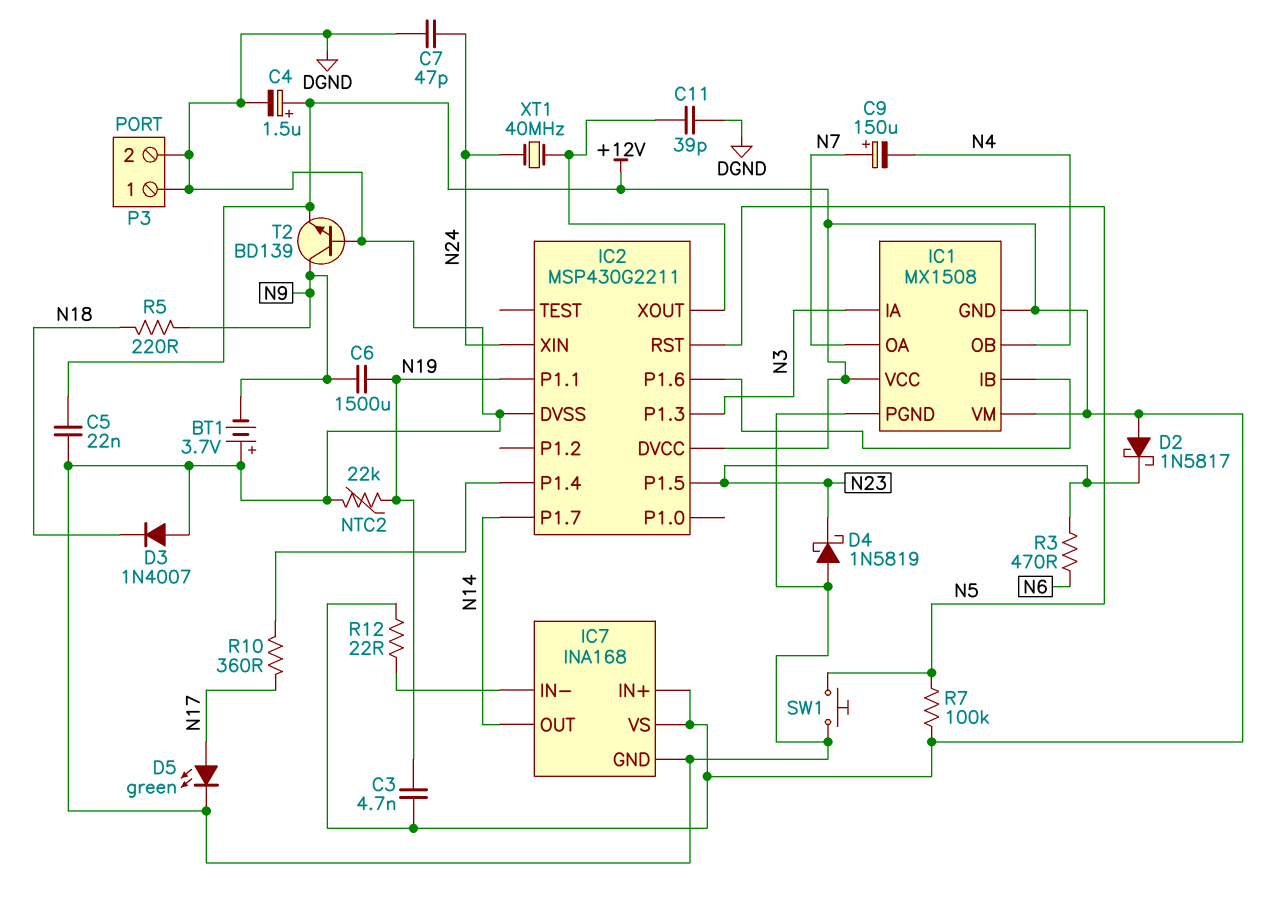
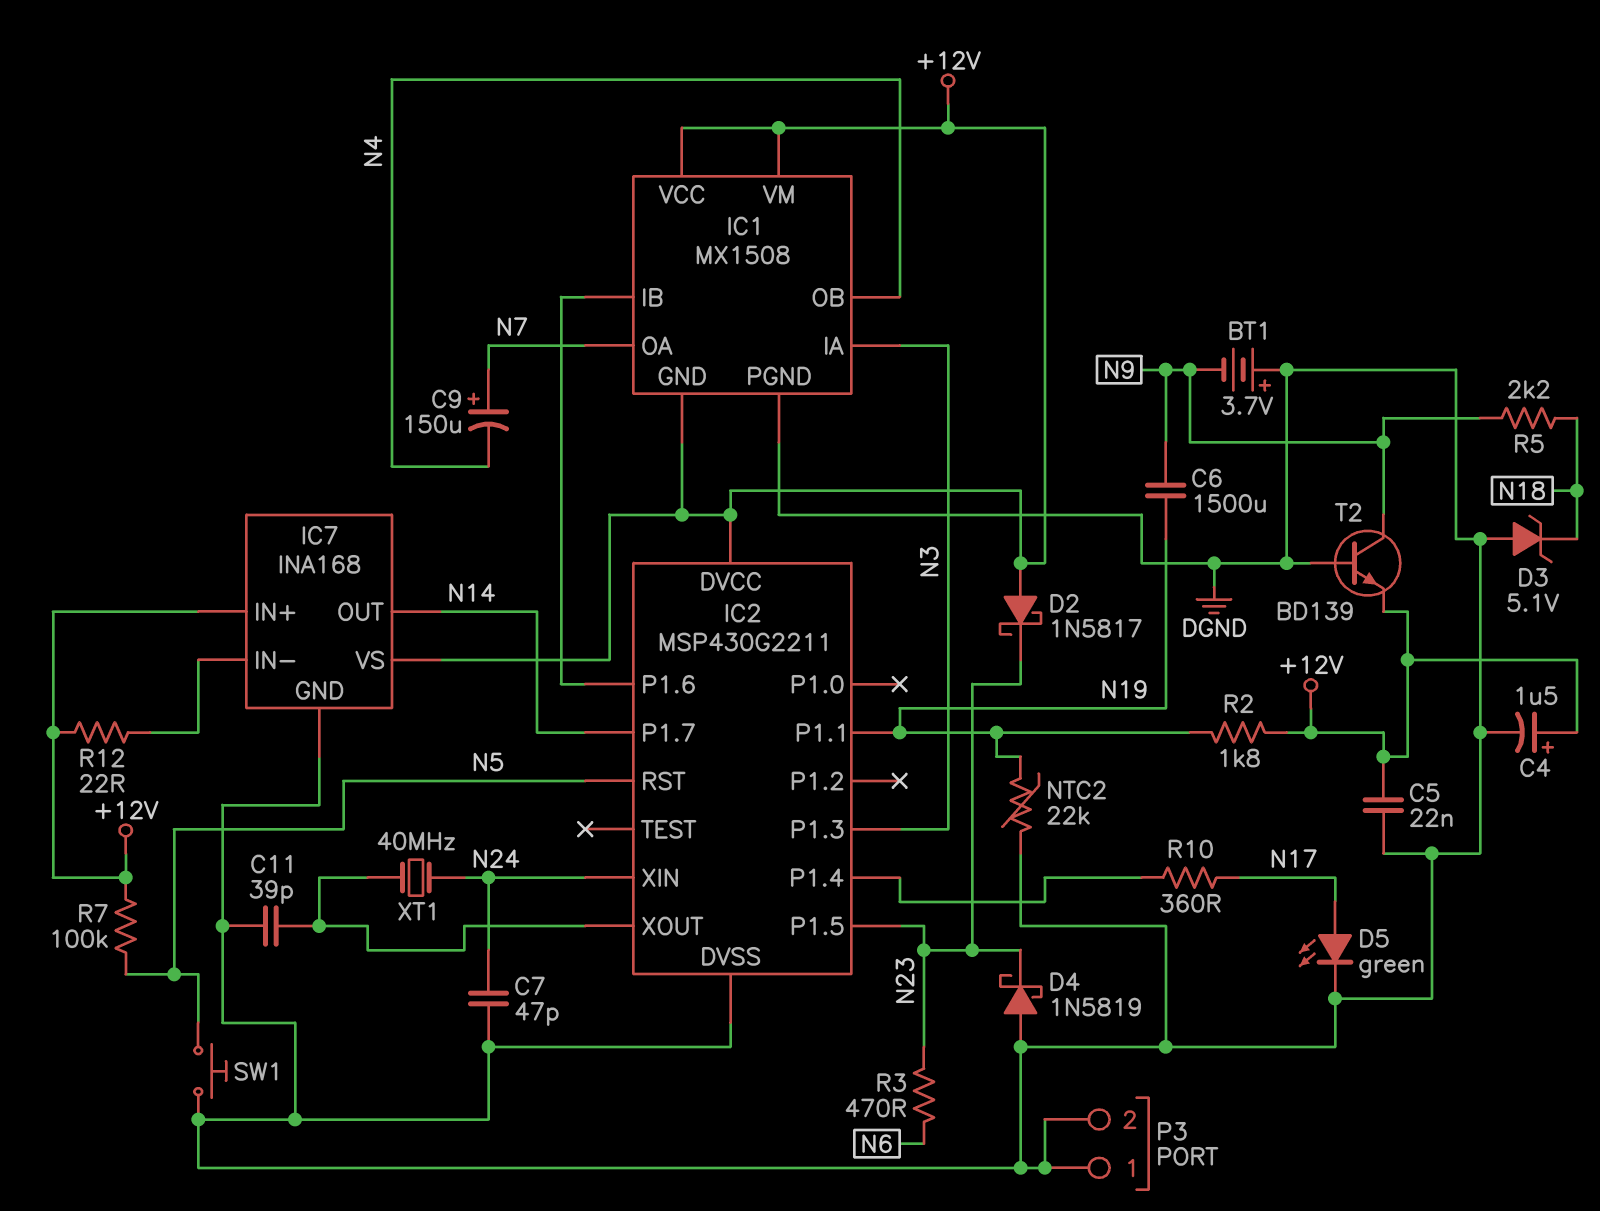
C3: 4.7nF (+12V, N19) -> none
D3: diode 1N4007 (A DGND, K N18) -> zener 5.1V (A DGND, K N18)
R2: none -> 1.8k (+12V, N19)
R5: 220 (N9, N18) -> 2.2k (N9, N18)

